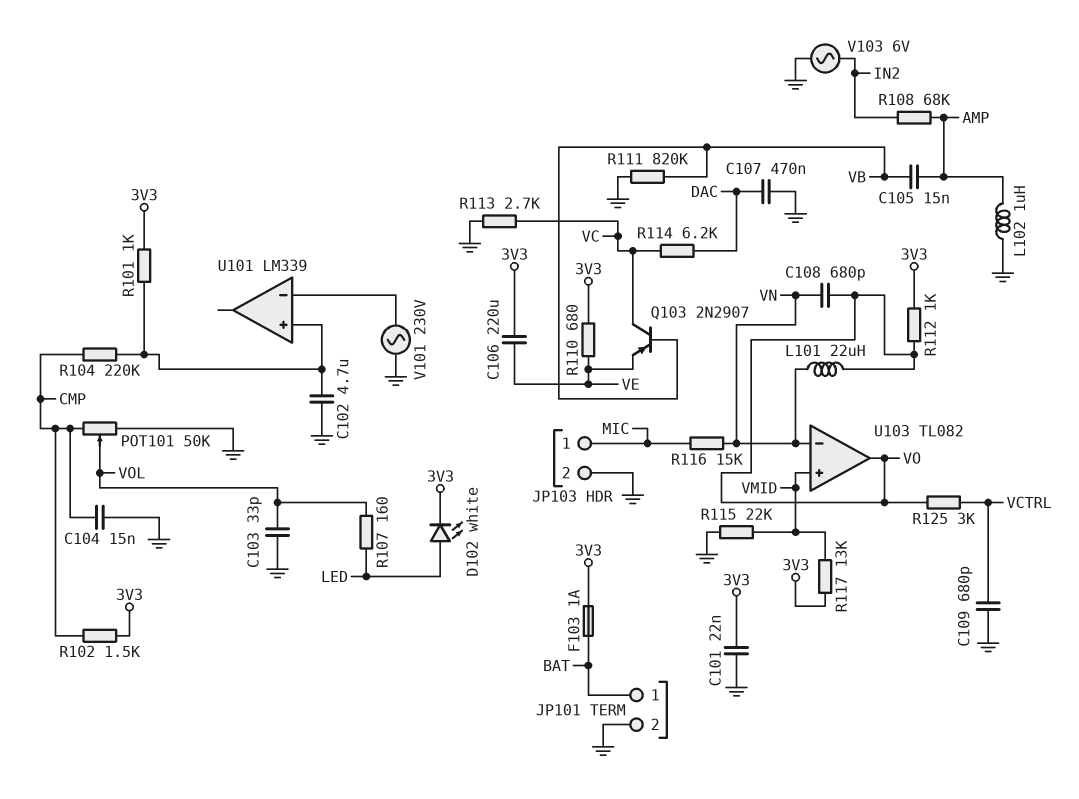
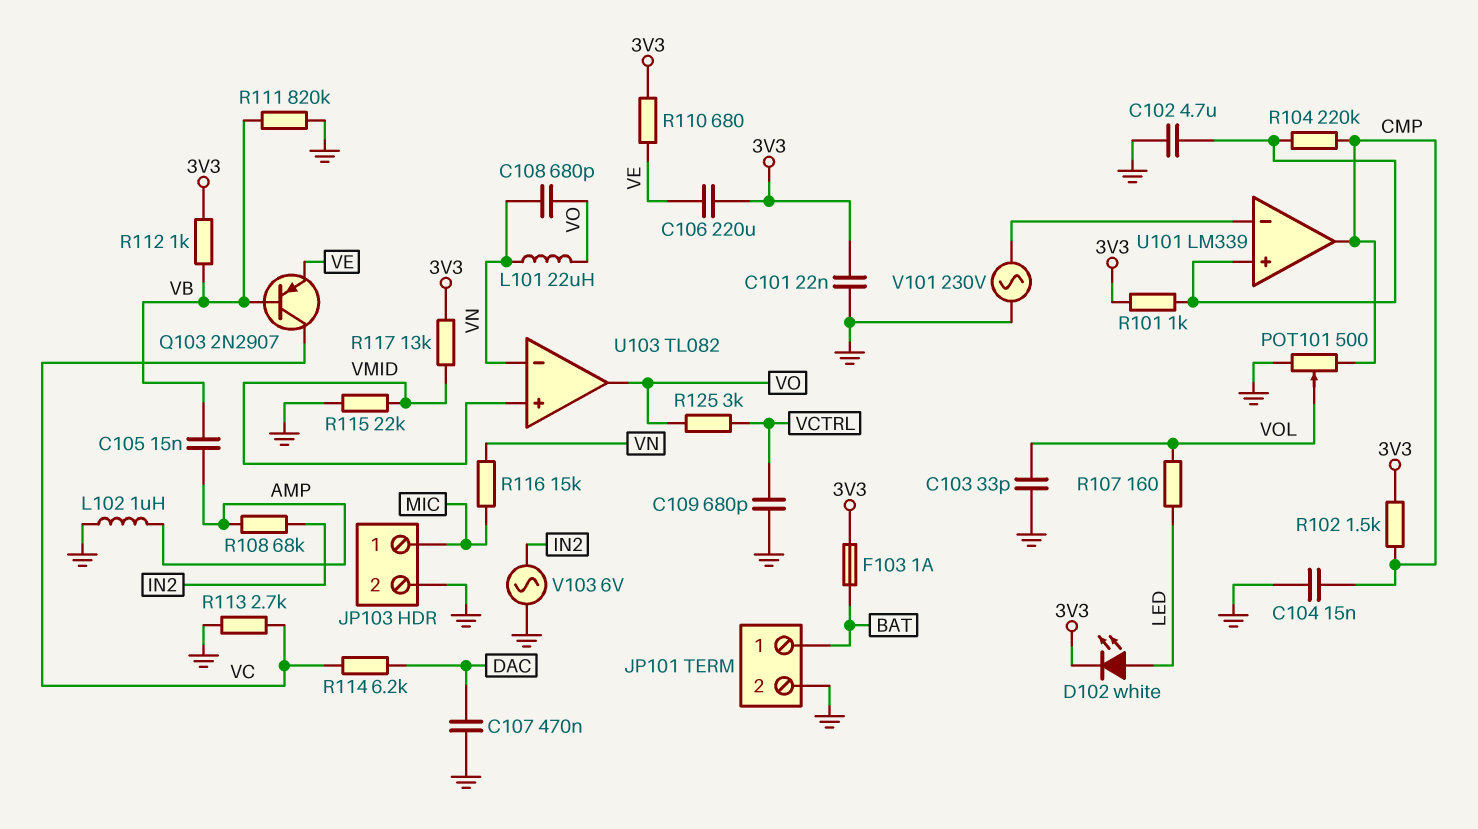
POT101: 50k (CMP, GND, wiper VOL) -> 500 (CMP, GND, wiper VOL)
R112: 1k (3V3, VO) -> 1k (3V3, VB)
U101 pin out: none -> CMP

